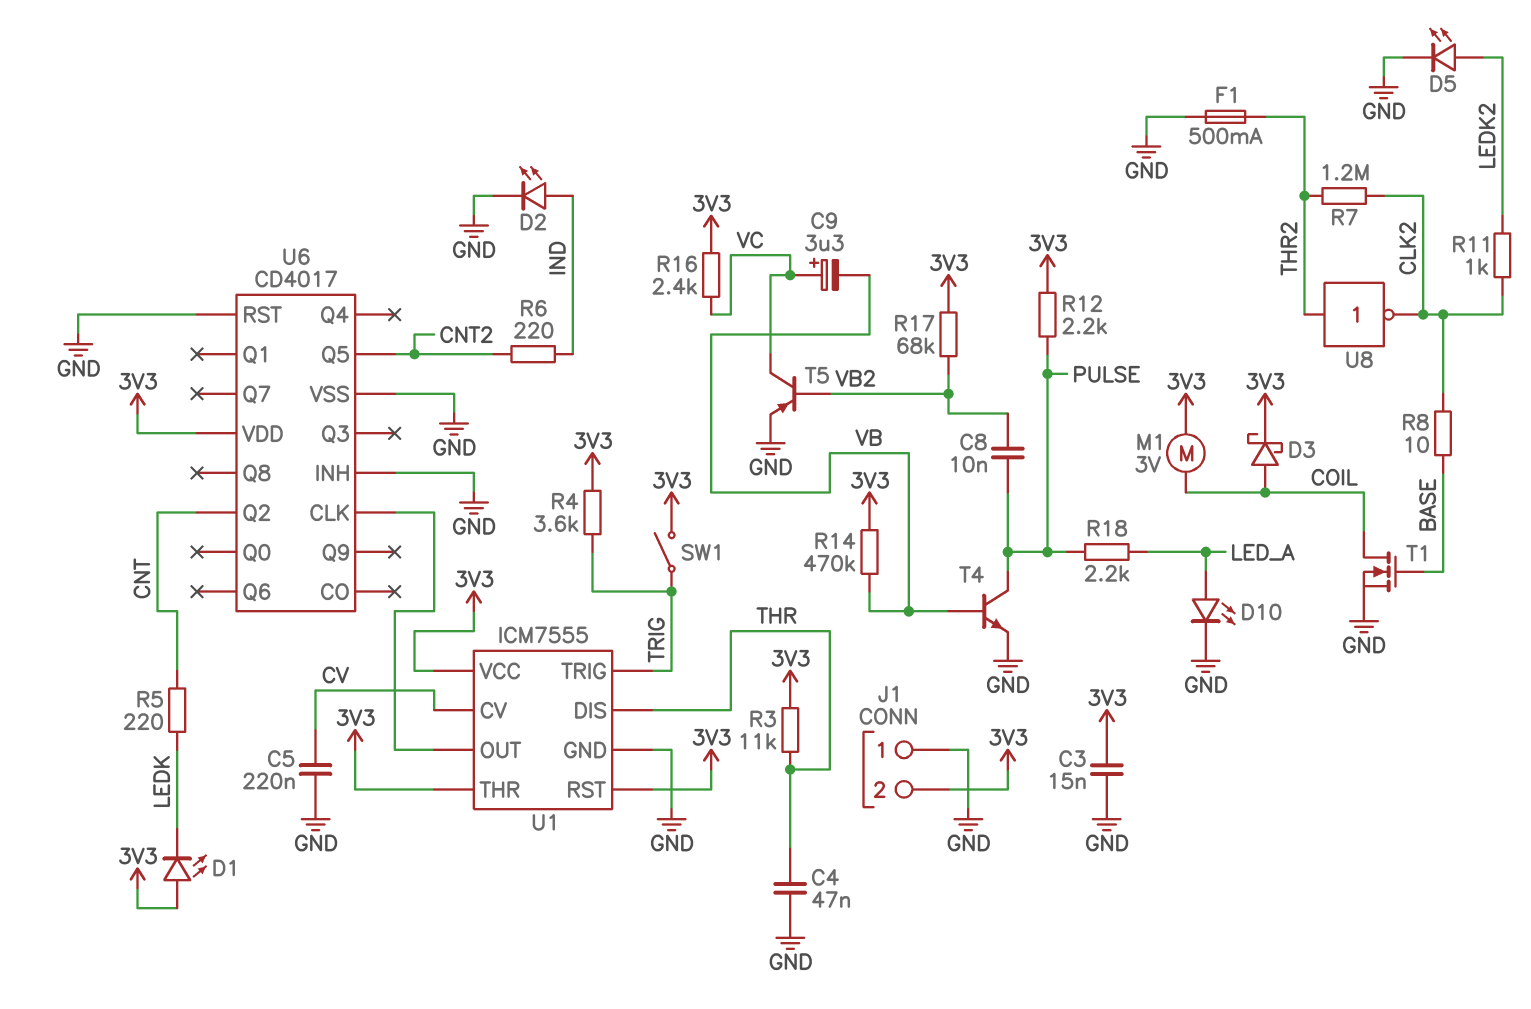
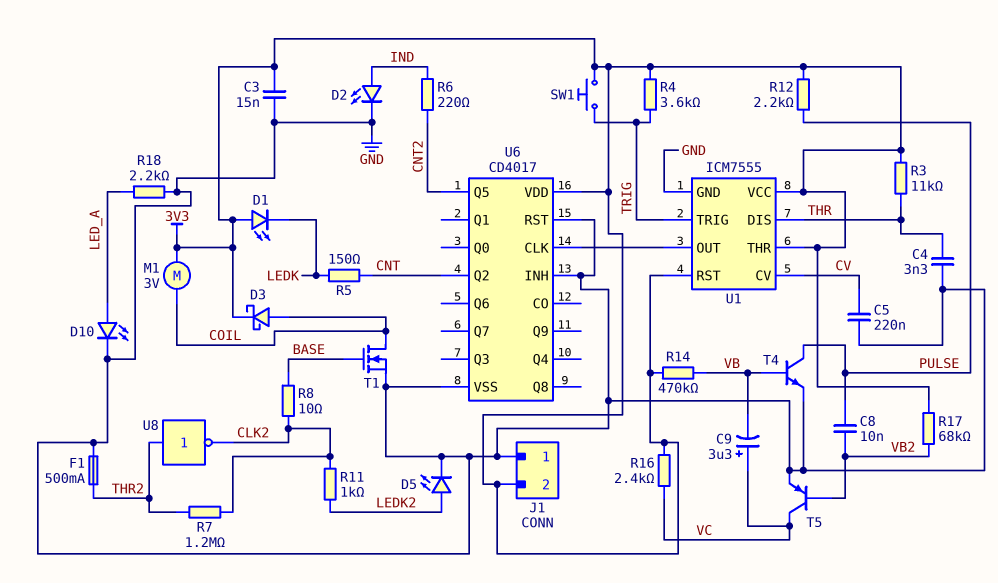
C4: 47nF (GND, THR) -> 3.3nF (GND, THR)
R5: 220 (CNT, LEDK) -> 150 (CNT, LEDK)
R18: 2.2k (LED_A, PULSE) -> 2.2k (GND, LED_A)
SW1: switch (3V3, TRIG) -> button (3V3, TRIG)

